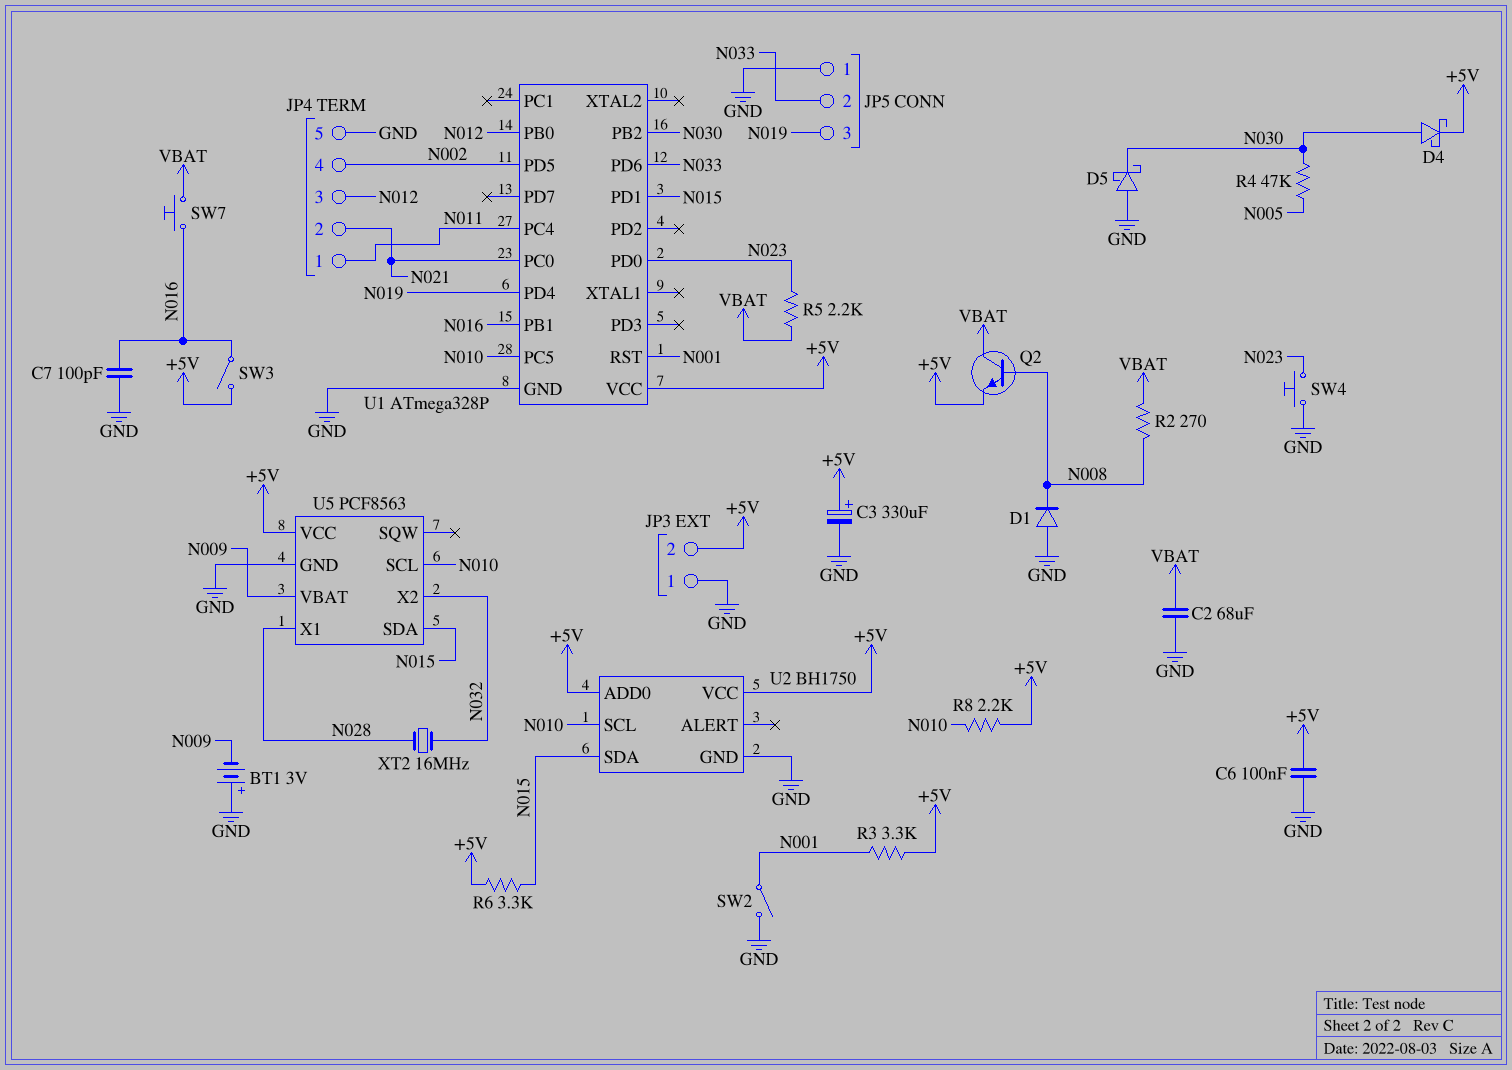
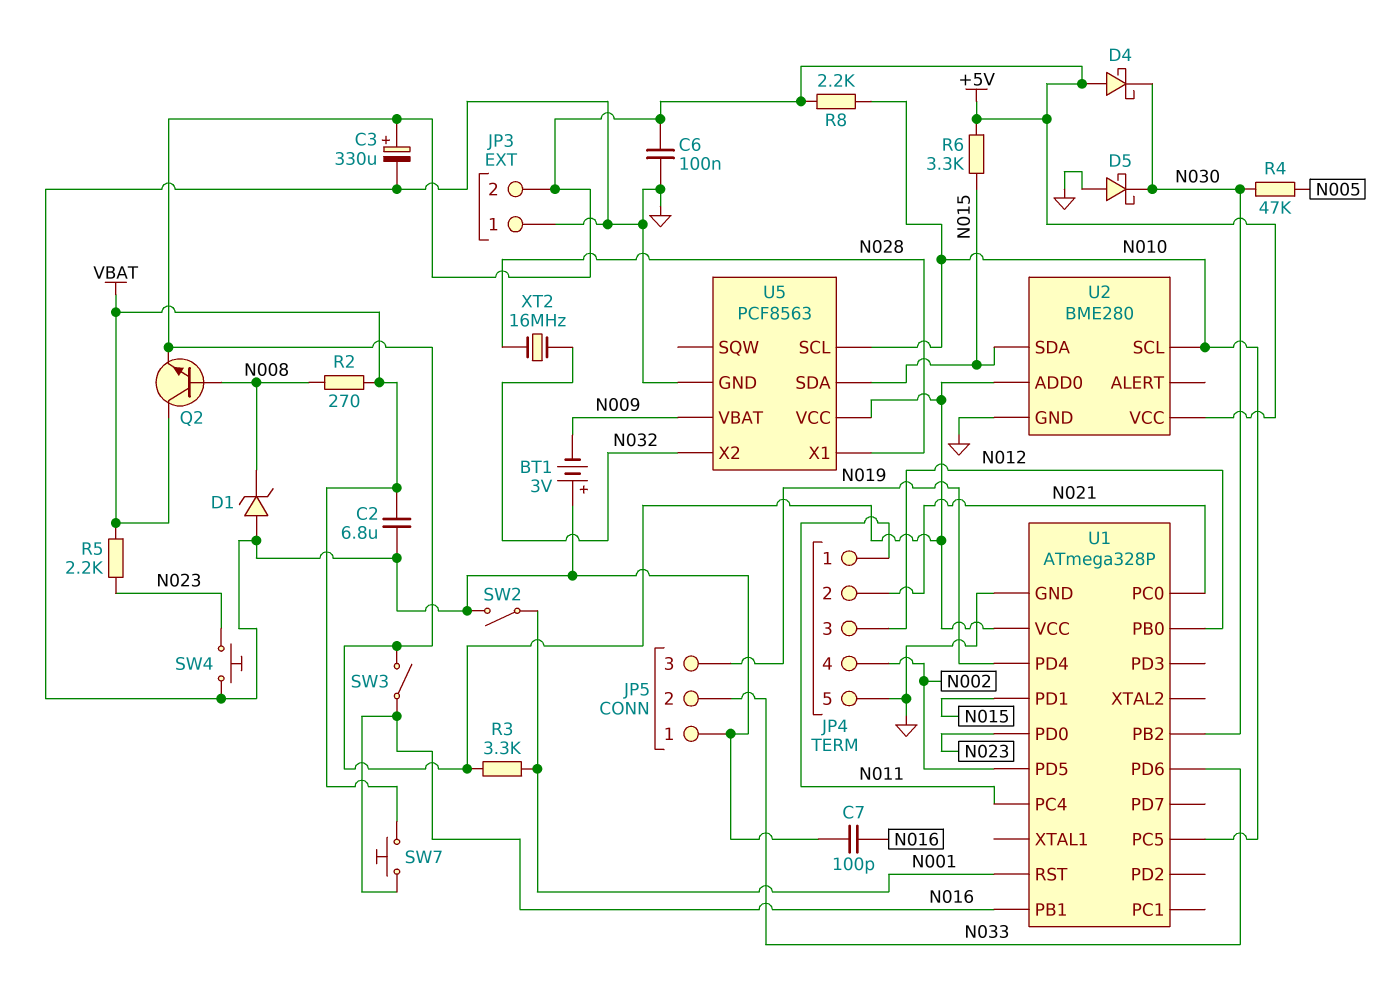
C2: 68uF (GND, VBAT) -> 6.8uF (GND, VBAT)
D1: diode (A GND, K N008) -> zener (A GND, K N008)
D4: schottky (A N030, K +5V) -> schottky (A +5V, K N030)
U2: BH1750 -> BME280

